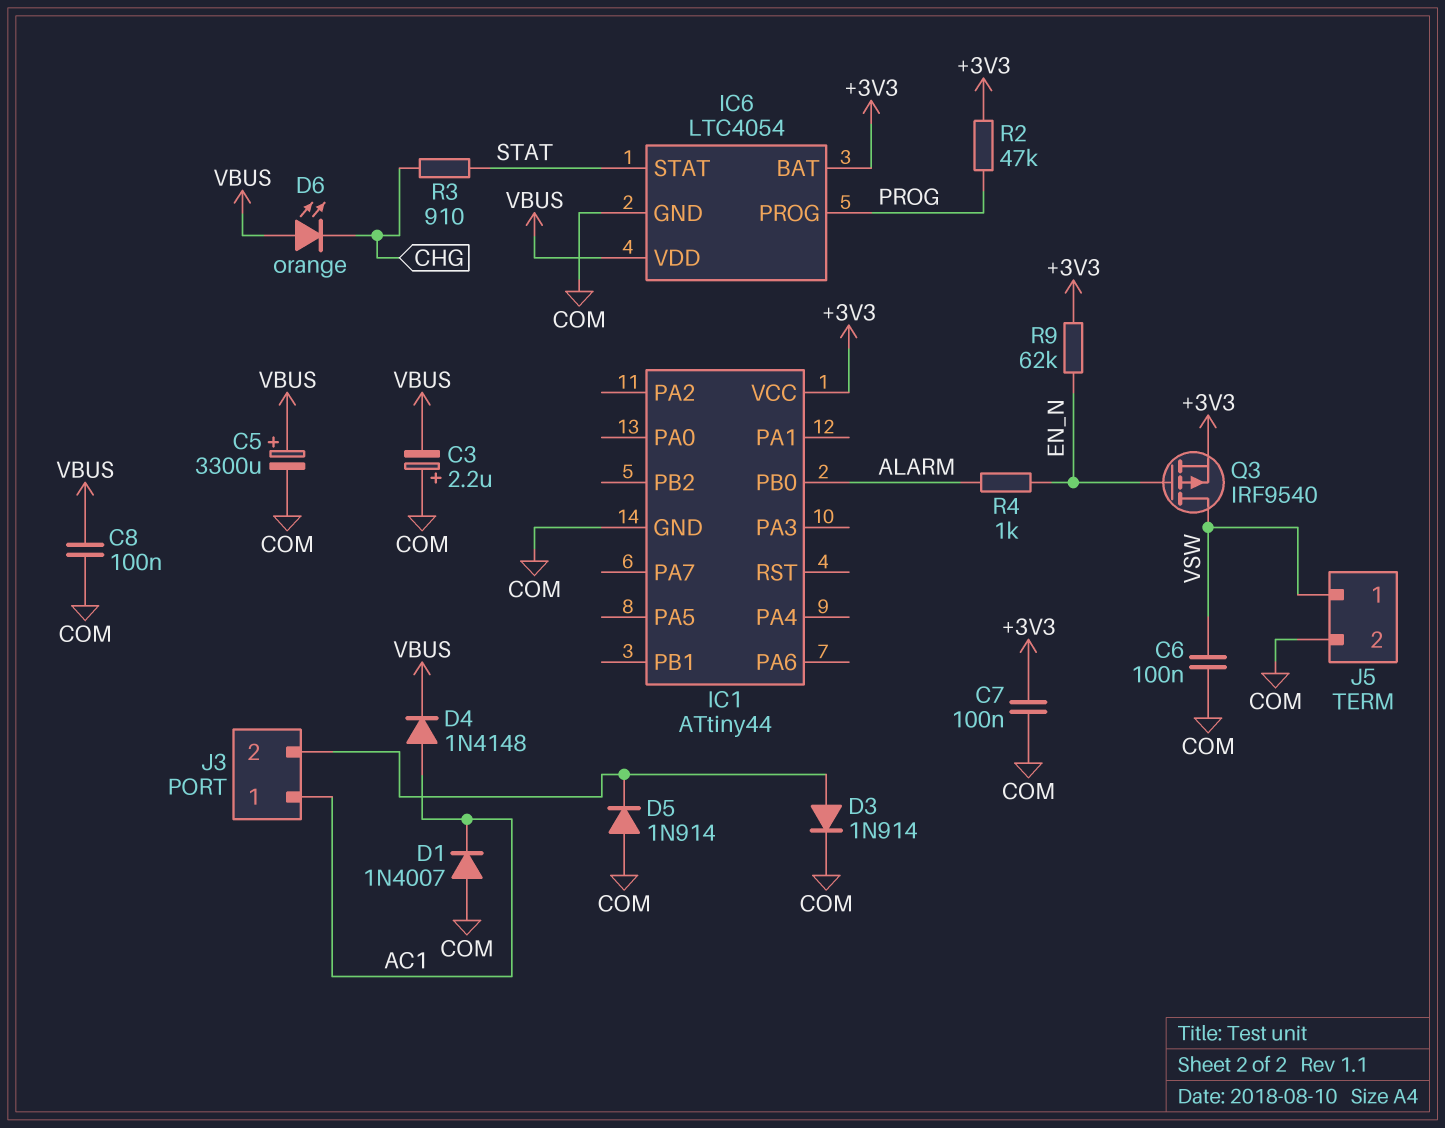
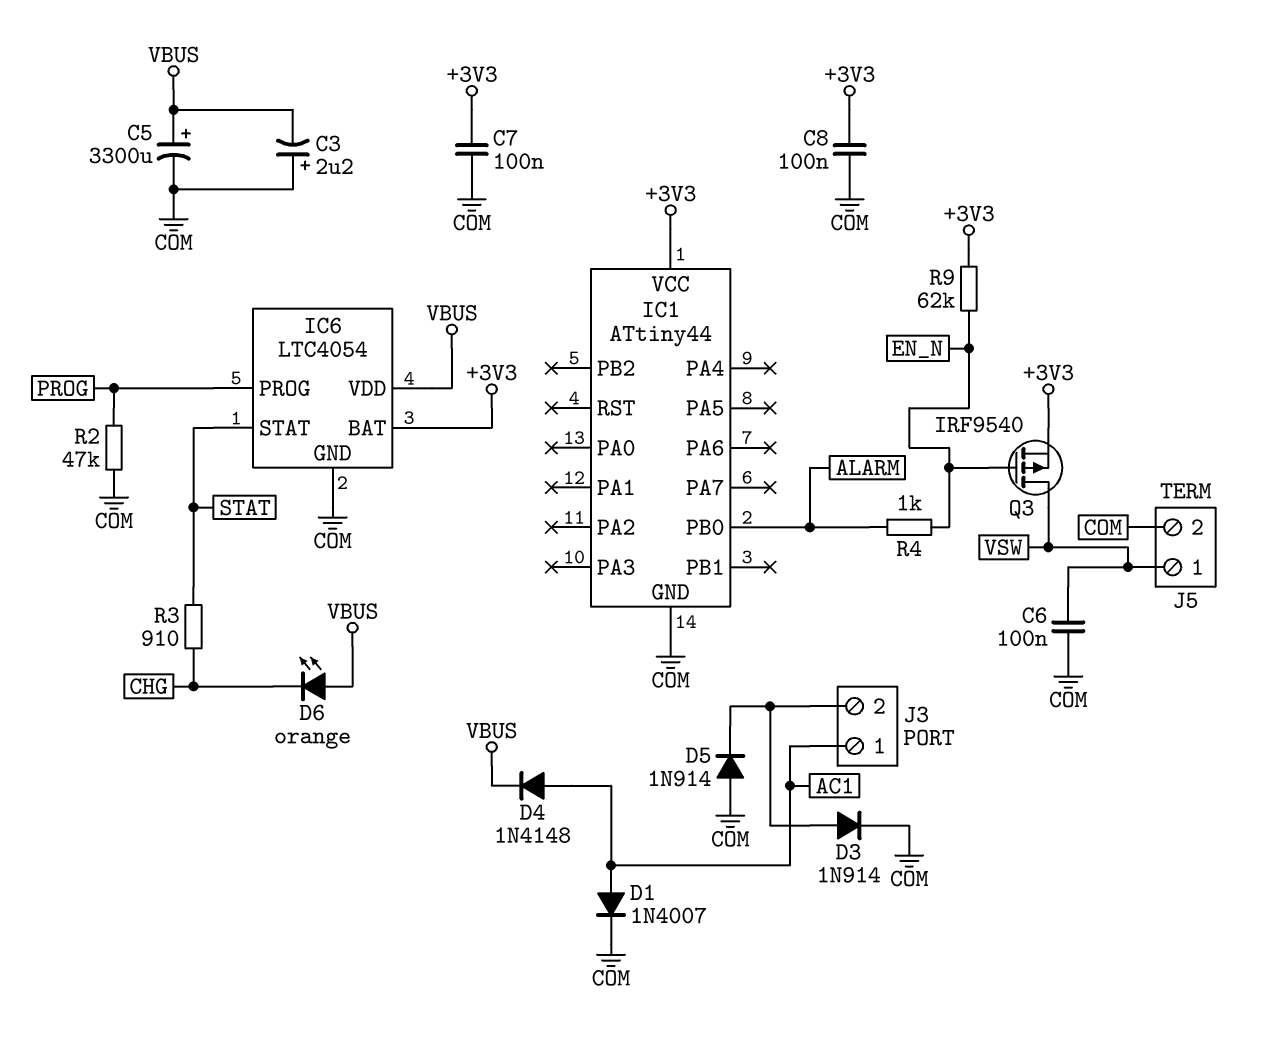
C8: 100nF (COM, VBUS) -> 100nF (+3V3, COM)
D1: diode 1N4007 (A COM, K AC1) -> diode 1N4007 (A AC1, K COM)
R2: 47k (+3V3, PROG) -> 47k (COM, PROG)

